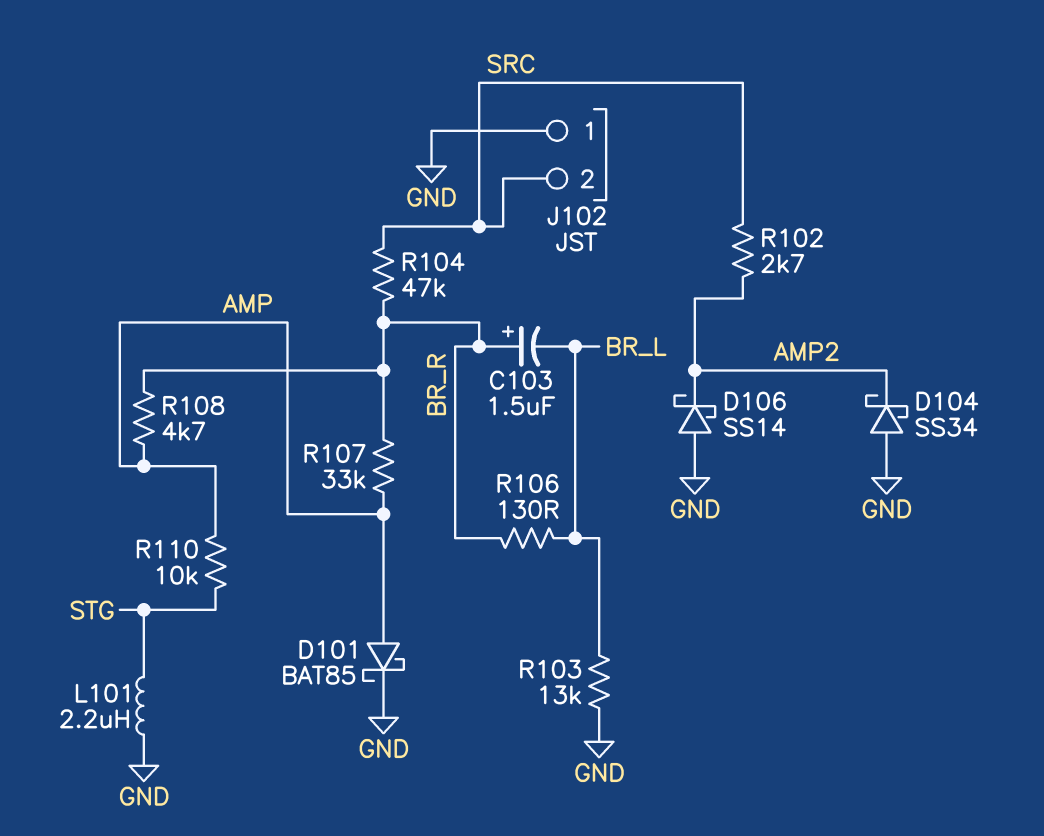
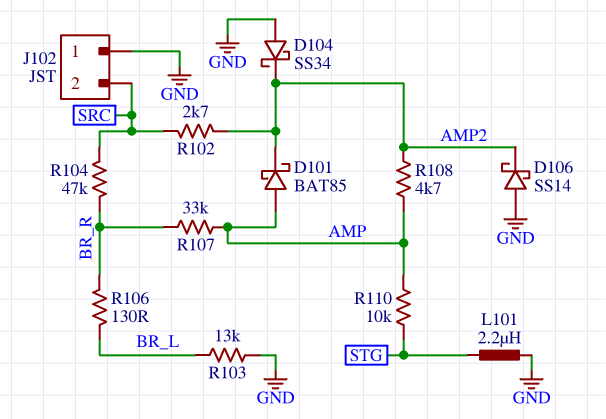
C103: 1.5uF (plus BR_R, minus BR_L) -> none
D101: schottky BAT85 (A AMP, K GND) -> schottky BAT85 (A AMP, K AMP2)
R108: 4.7k (AMP, BR_R) -> 4.7k (AMP, AMP2)

